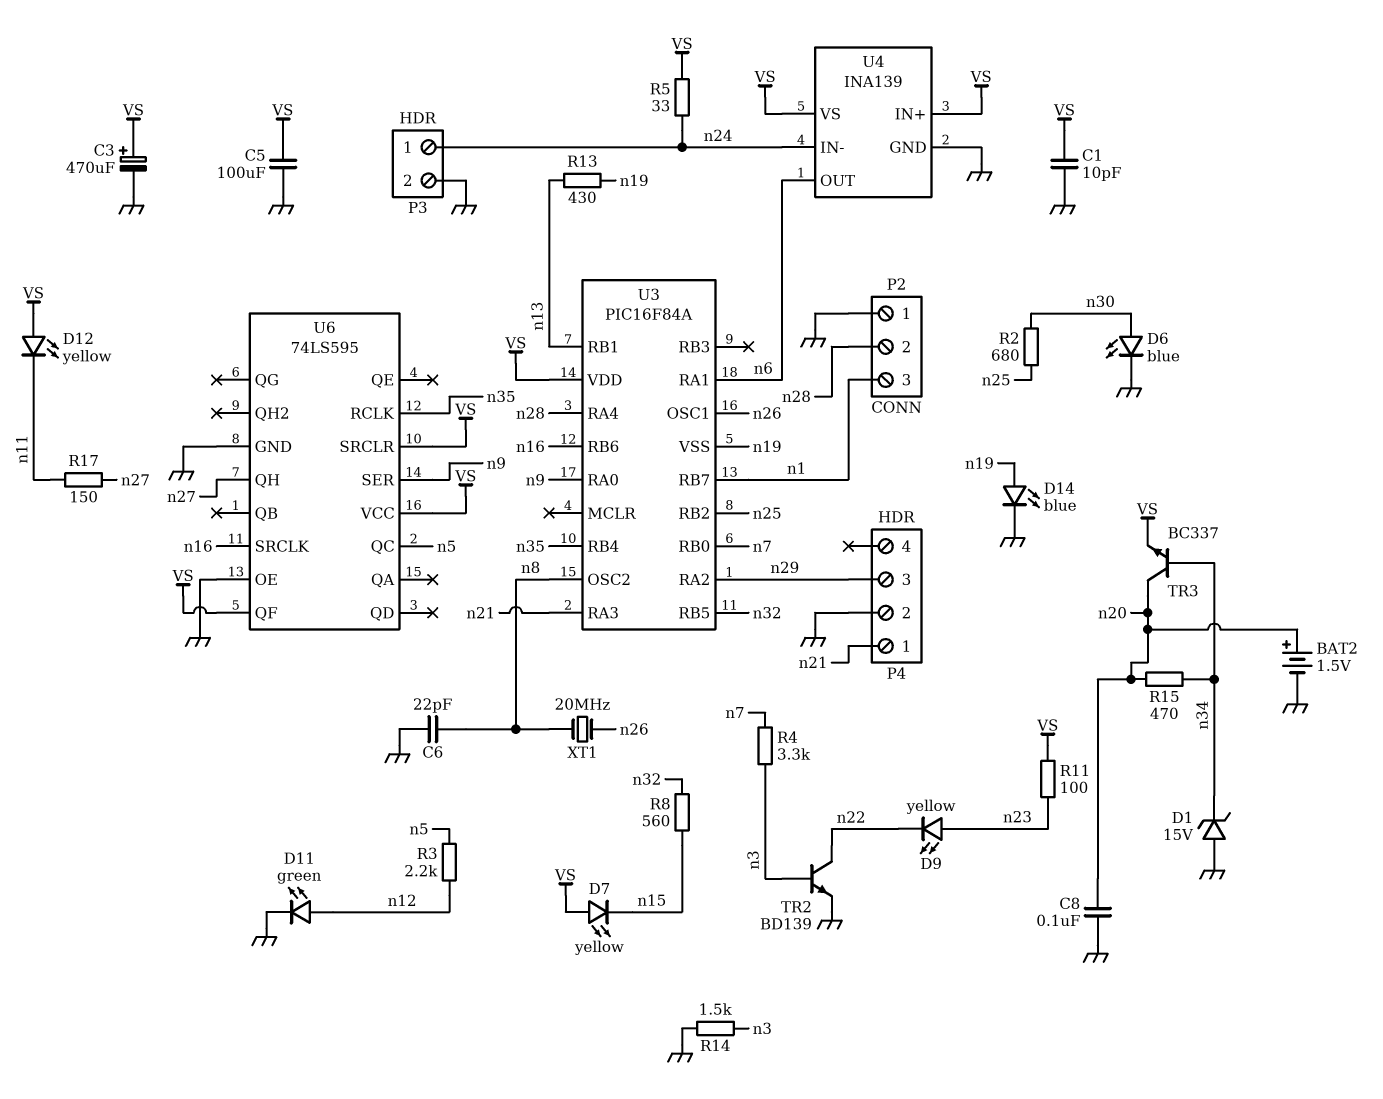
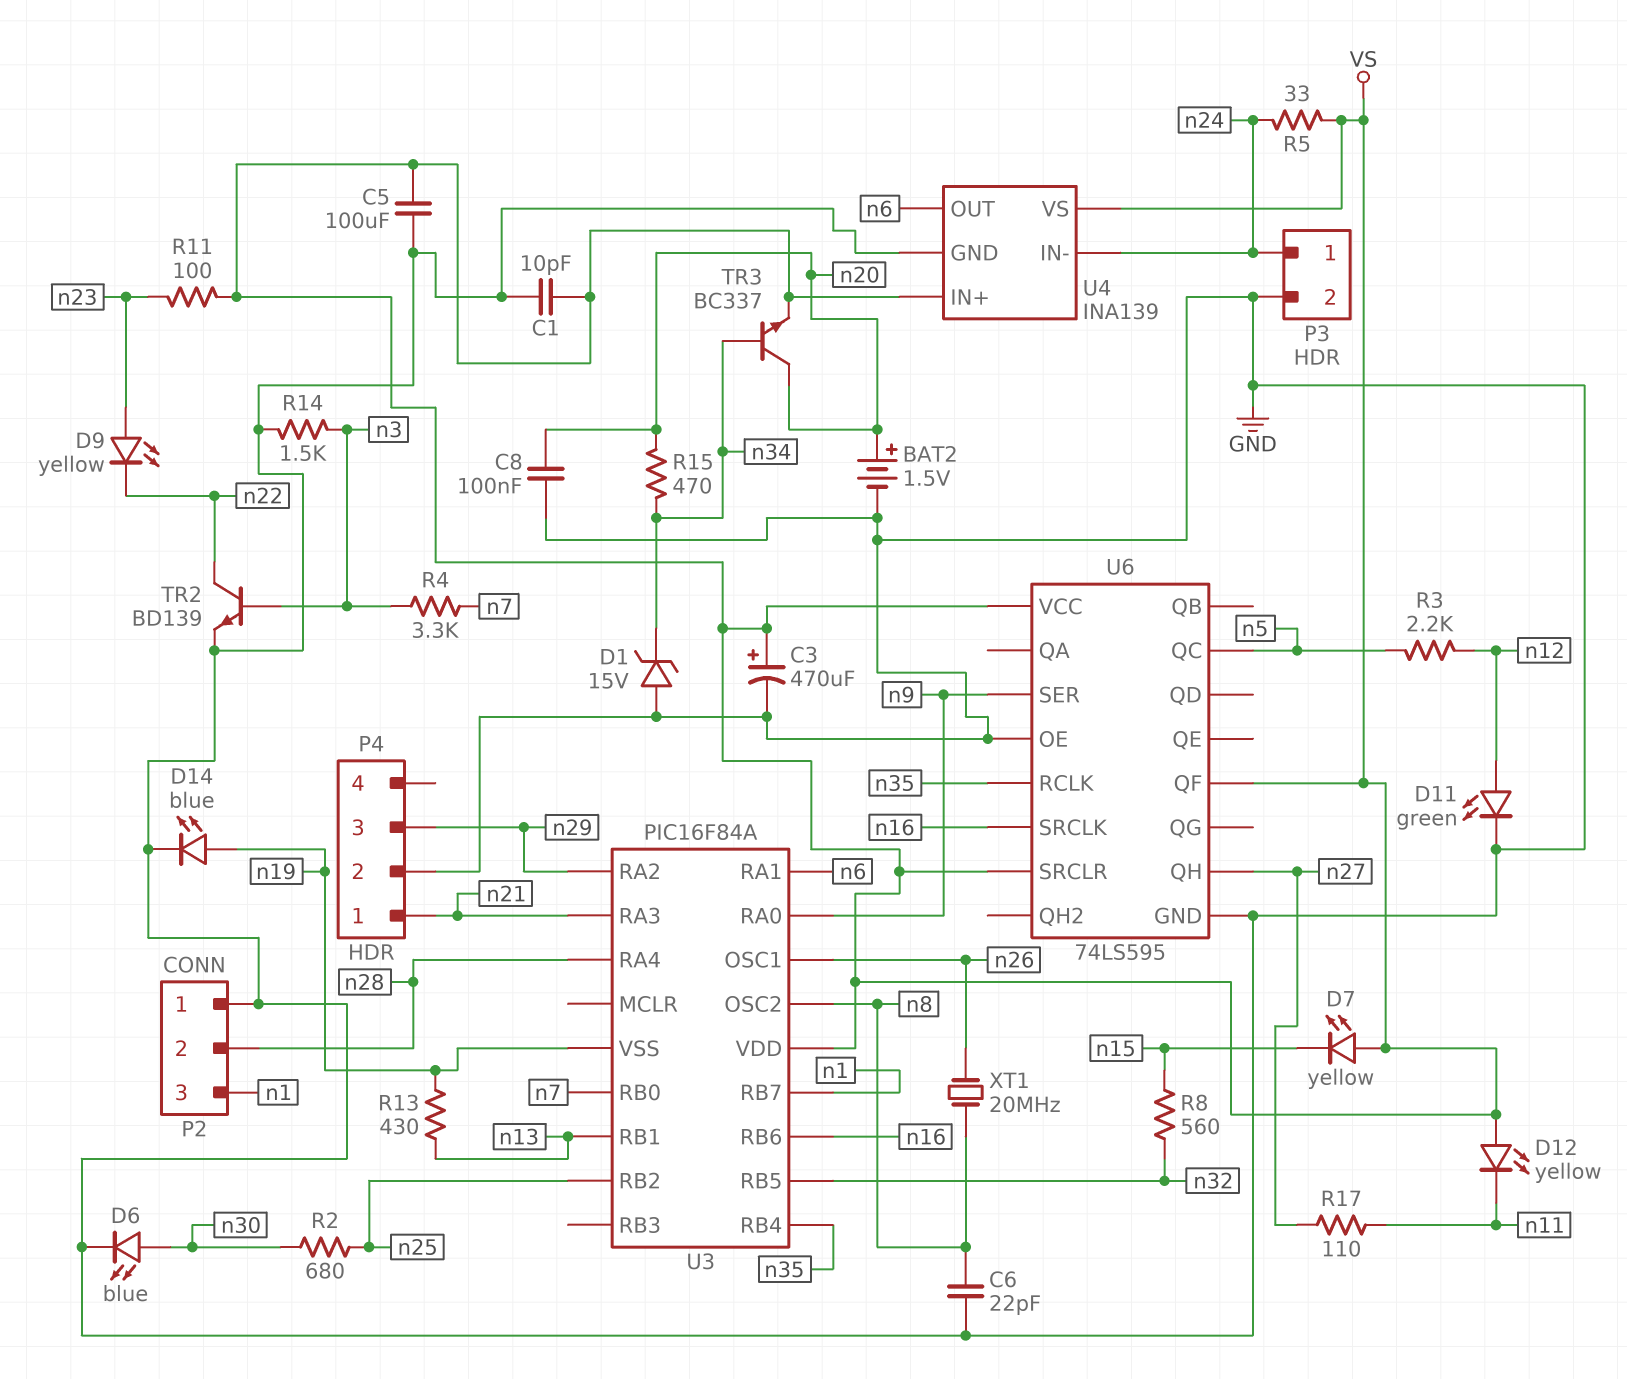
R17: 150 (n11, n27) -> 110 (n11, n27)

